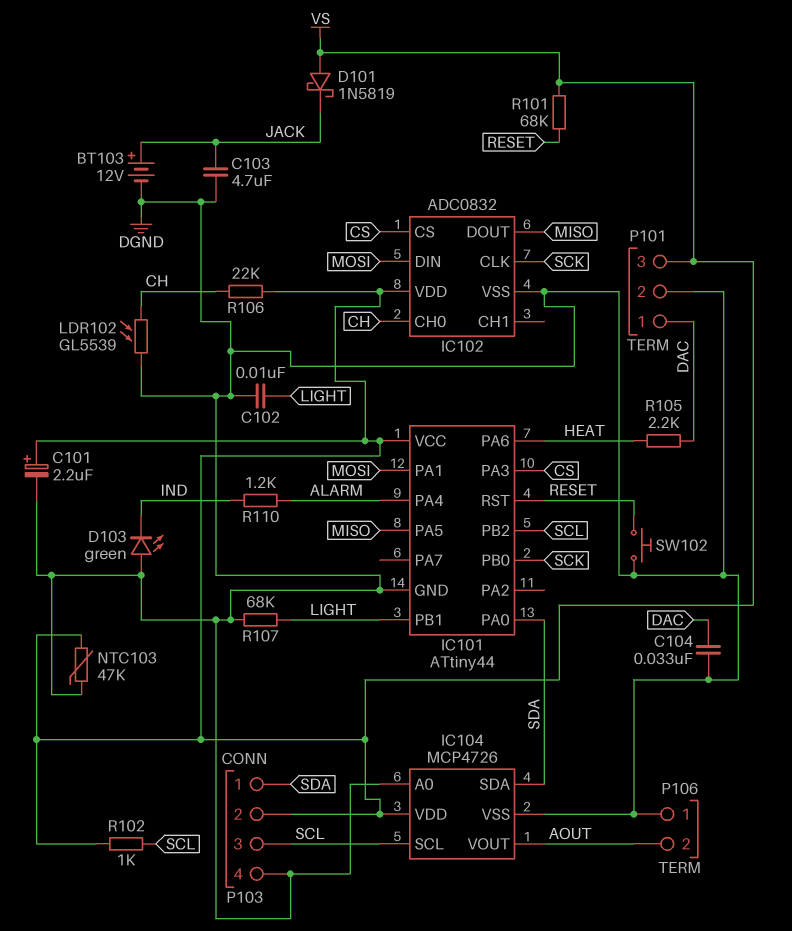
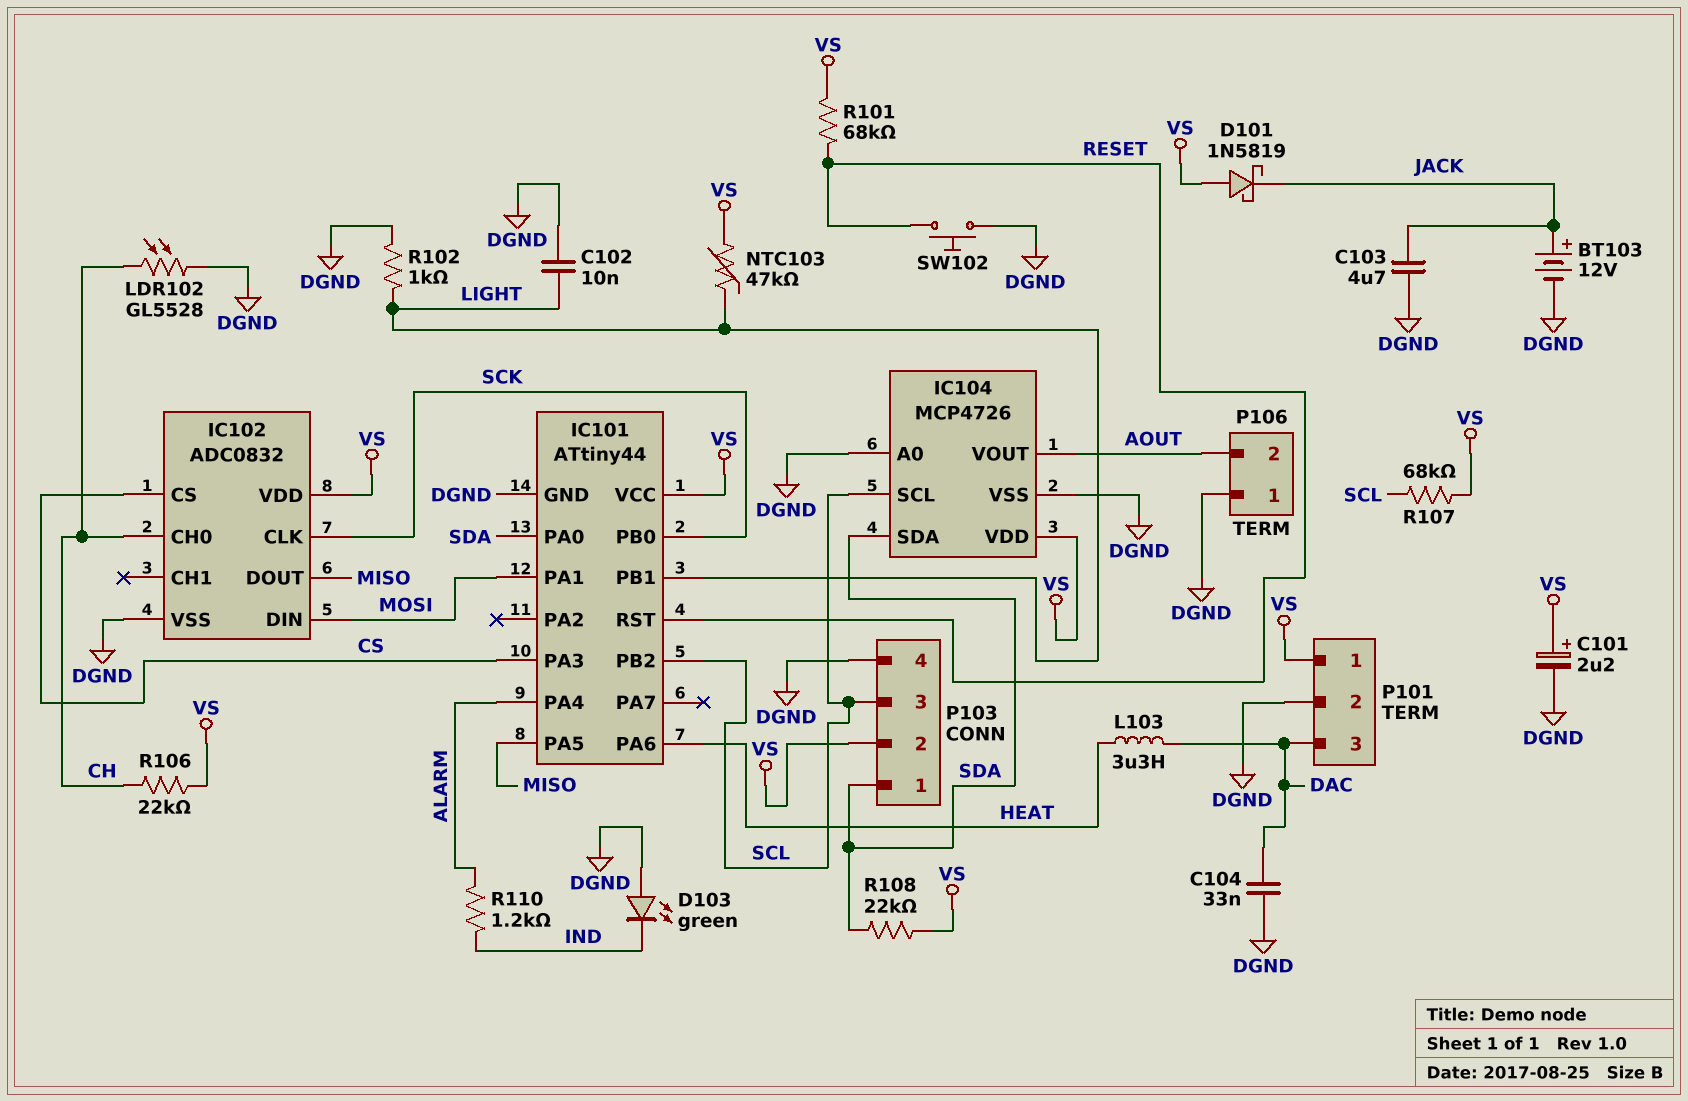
L103: none -> 3.3uH (DAC, HEAT)
LDR102: GL5539 (CH, DGND) -> GL5528 (CH, DGND)
NTC103: 47k (DGND, VS) -> 47k (LIGHT, VS)
P101 pin 1: DAC -> VS
P101 pin 3: VS -> DAC
R102: 1k (SCL, VS) -> 1k (DGND, LIGHT)
R105: 2.2k (DAC, HEAT) -> none
R107: 68k (DGND, LIGHT) -> 68k (SCL, VS)
R108: none -> 22k (SDA, VS)

